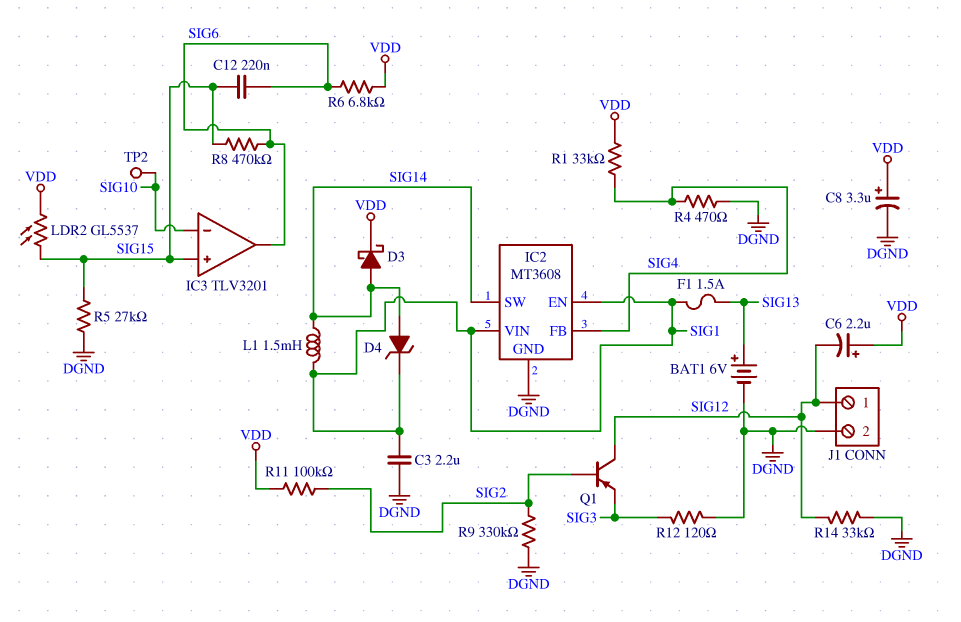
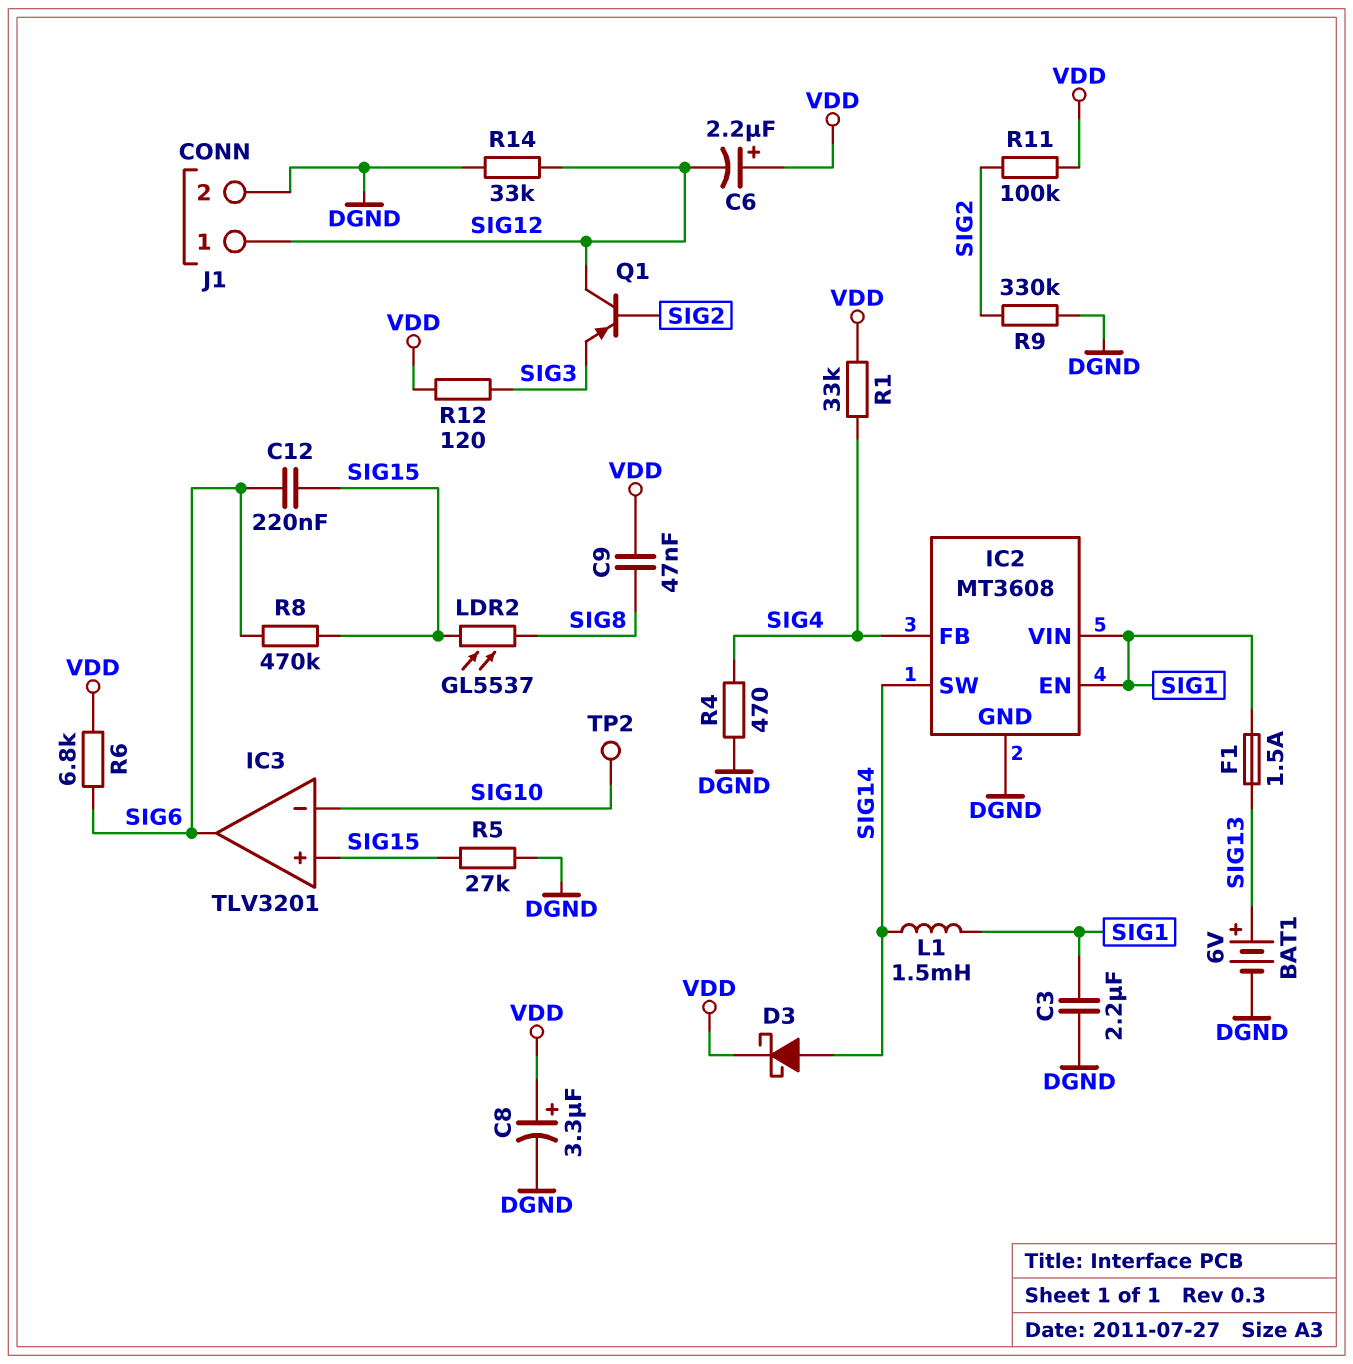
C9: none -> 47nF (SIG8, VDD)
D4: zener (A SIG14, K SIG1) -> none
LDR2: GL5537 (SIG15, VDD) -> GL5537 (SIG8, SIG15)
R12: 120 (DGND, SIG3) -> 120 (SIG3, VDD)

